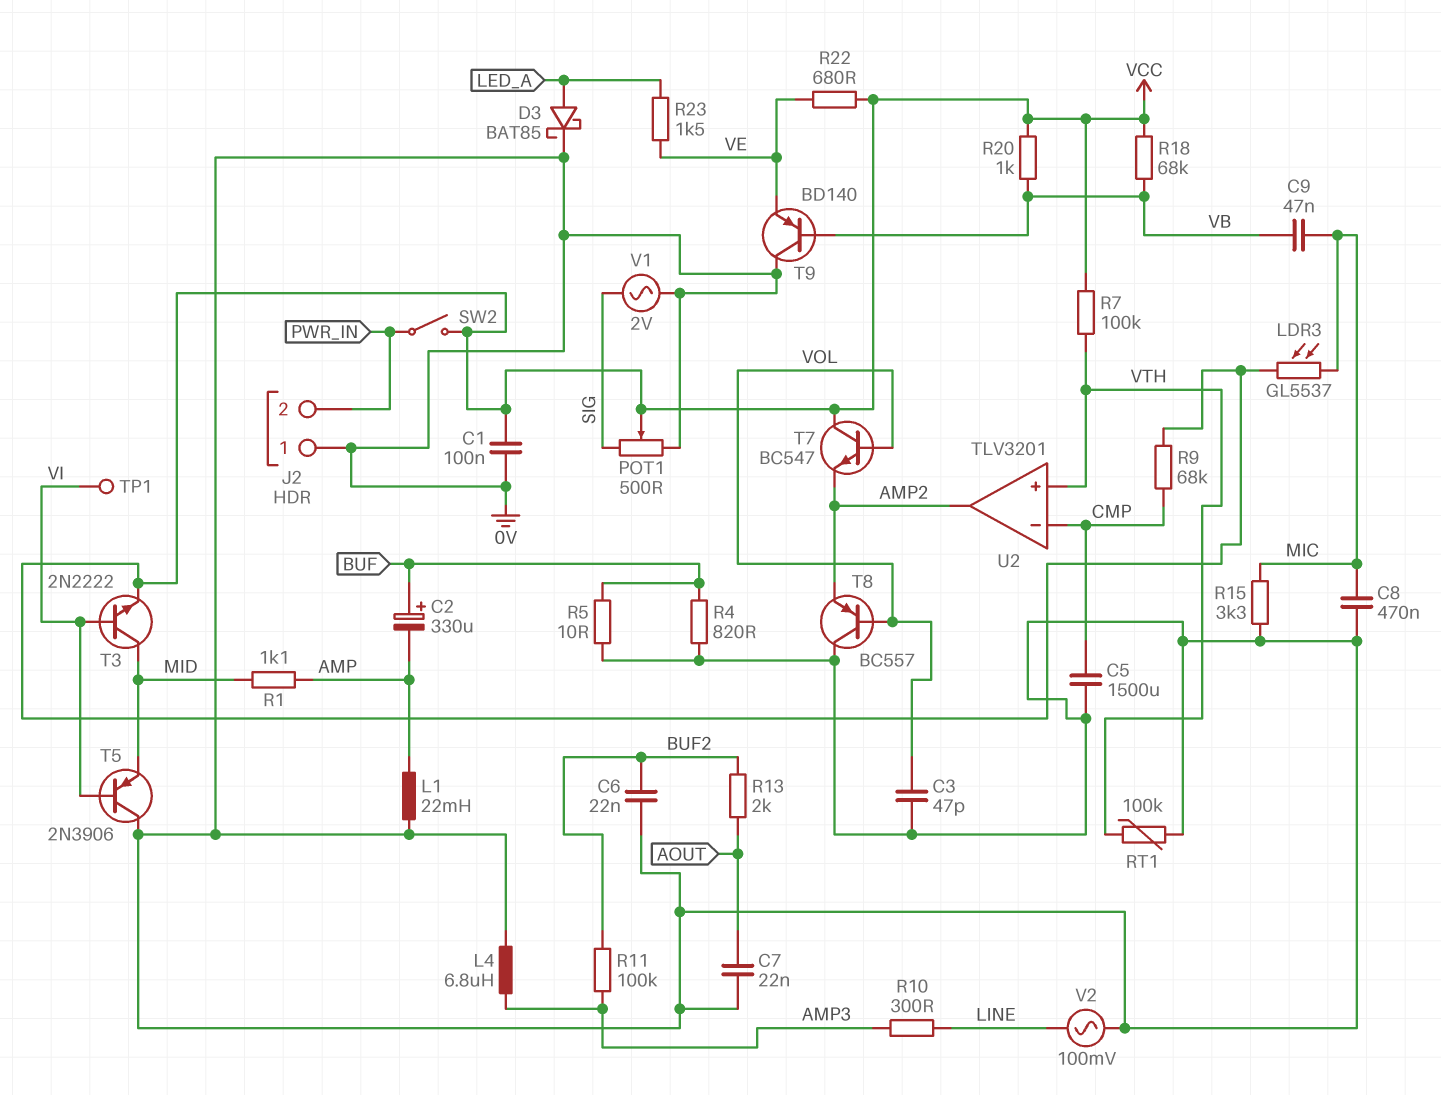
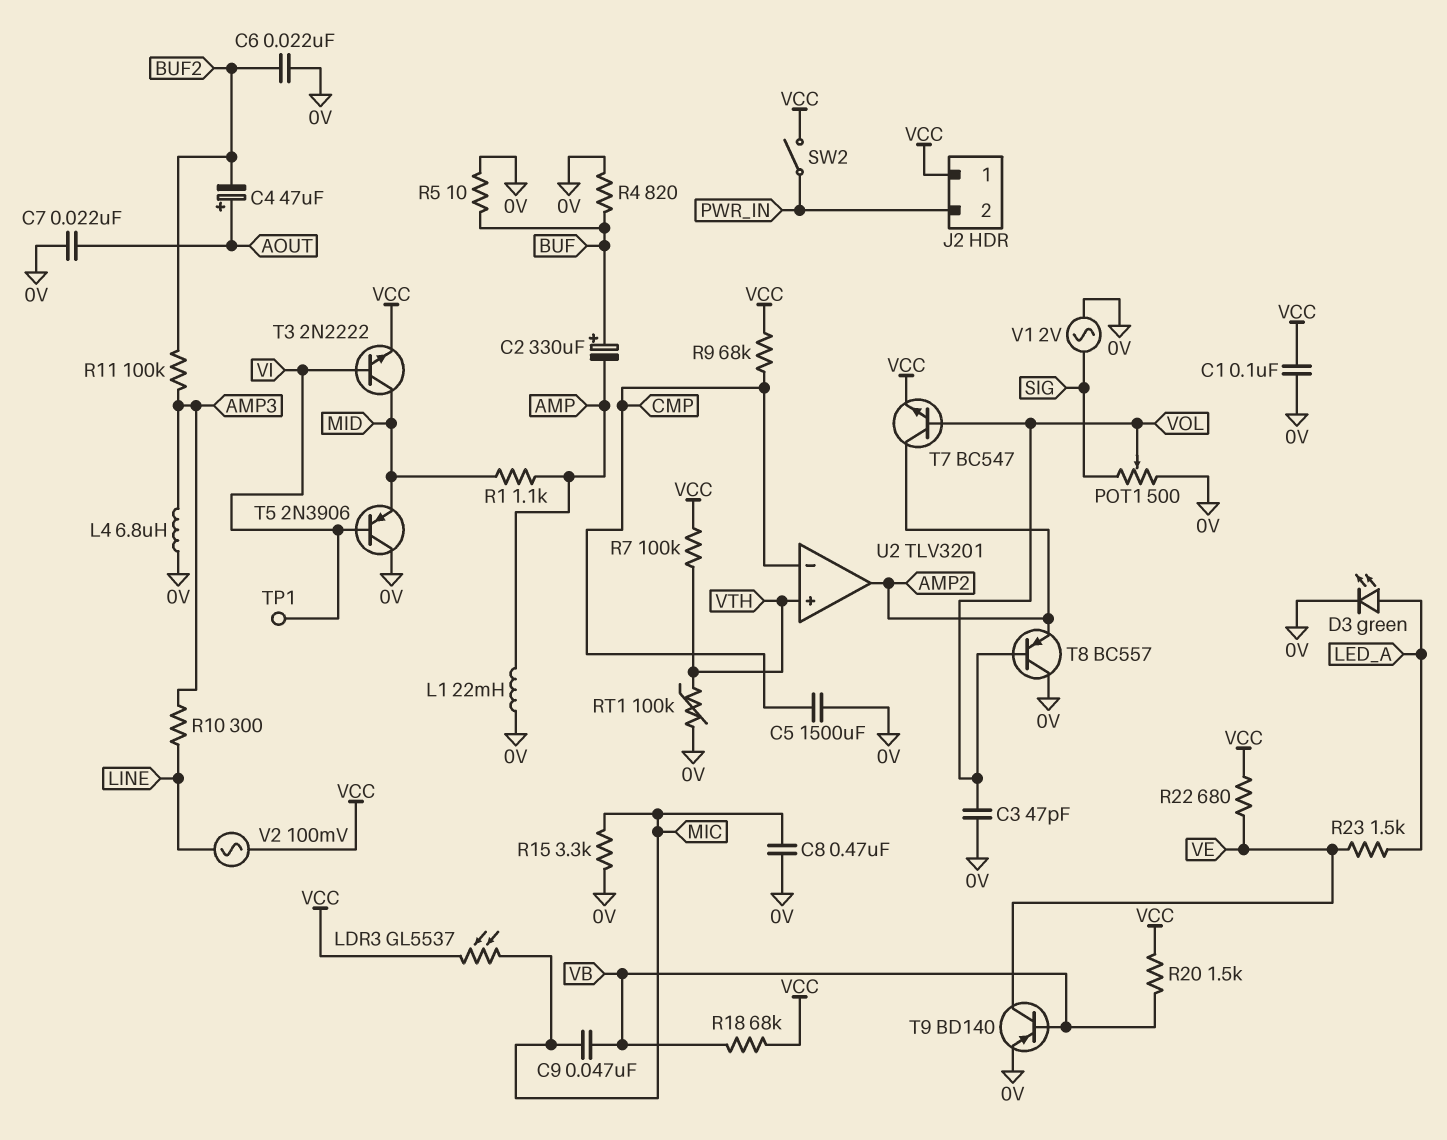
C4: none -> 47uF (plus AOUT, minus BUF2)
D3: schottky BAT85 (A LED_A, K 0V) -> LED green (A LED_A, K 0V)
J2 pin 1: 0V -> VCC
POT1: 500 (0V, SIG, wiper VCC) -> 500 (0V, SIG, wiper VOL)
R13: 2k (AOUT, BUF2) -> none
R20: 1k (VB, VCC) -> 1.5k (VB, VCC)
T7: NPN BC547 (B VOL, C VCC, E AMP2) -> NPN BC547 (B VOL, C AMP2, E VCC)
T9: PNP BD140 (B VB, C 0V, E VE) -> PNP BD140 (B VB, C VE, E 0V)
V2: AC 100mV (0V, LINE) -> AC 100mV (LINE, VCC)

